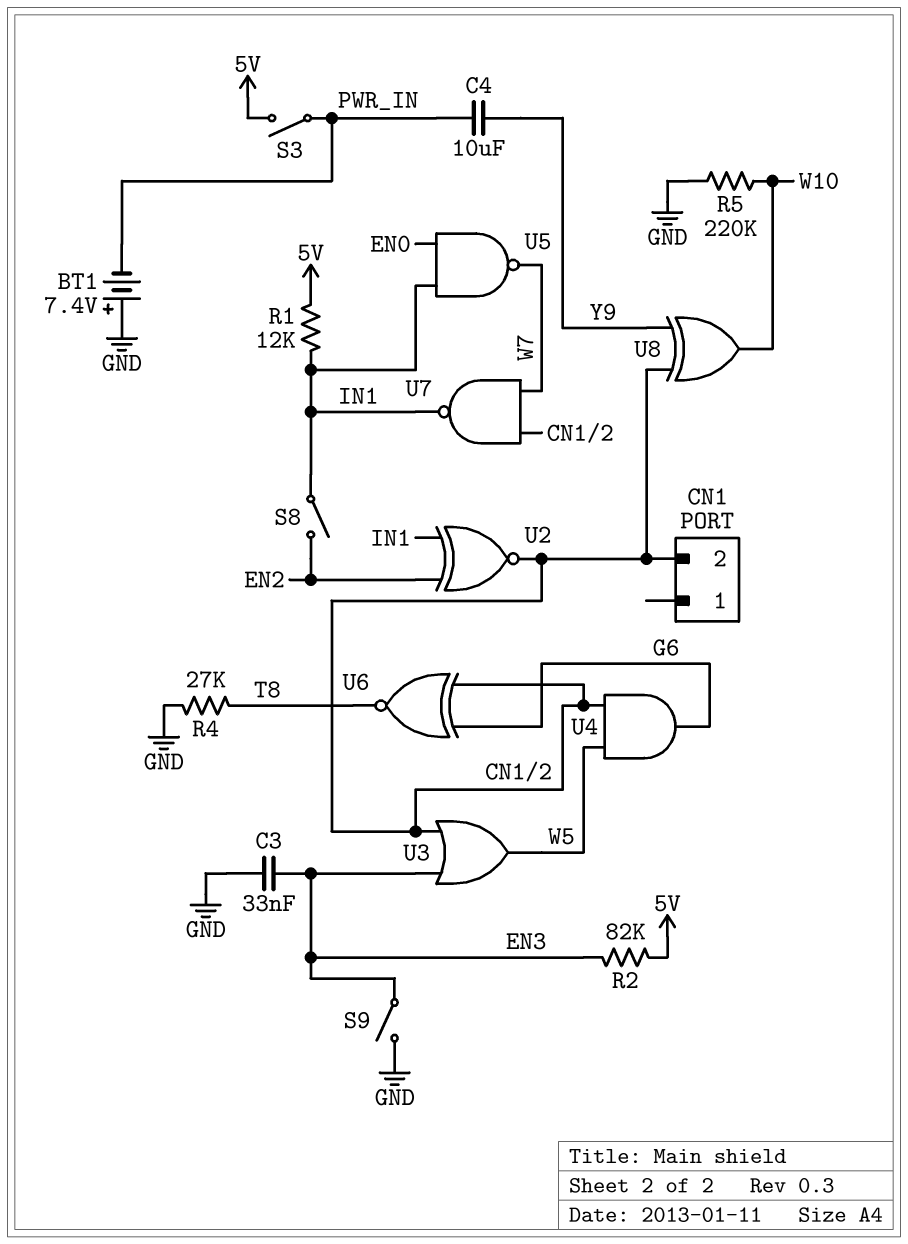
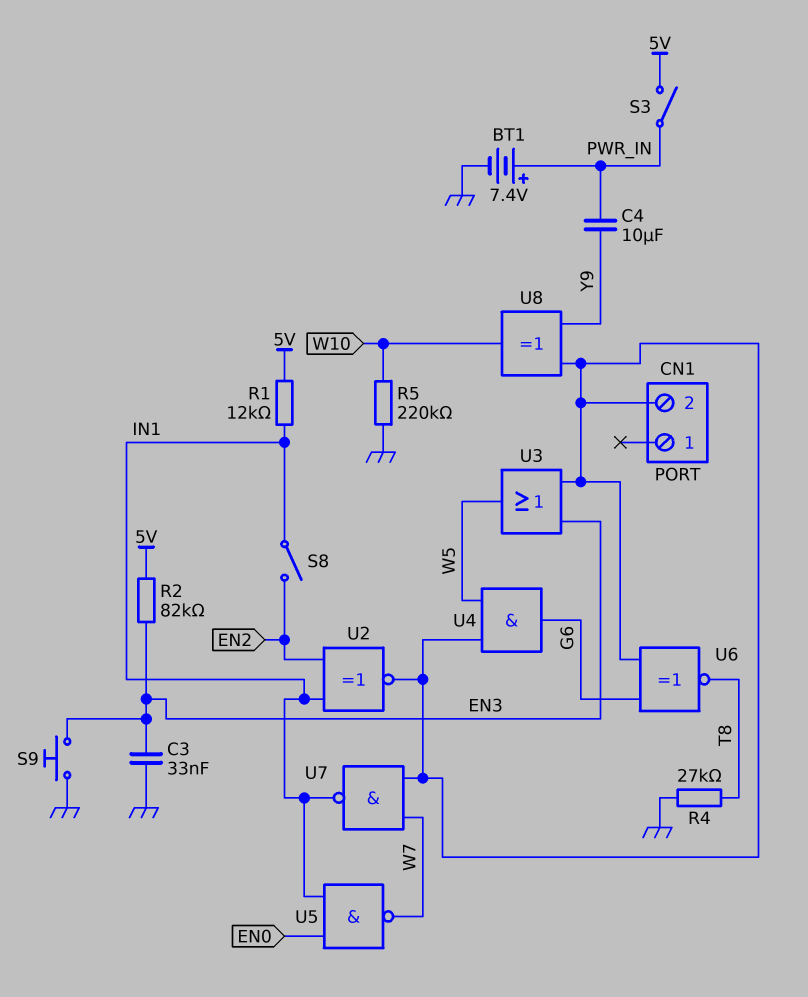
BT1: 7.4V (plus GND, minus PWR_IN) -> 7.4V (plus PWR_IN, minus GND)
S9: switch (EN3, GND) -> button (EN3, GND)

